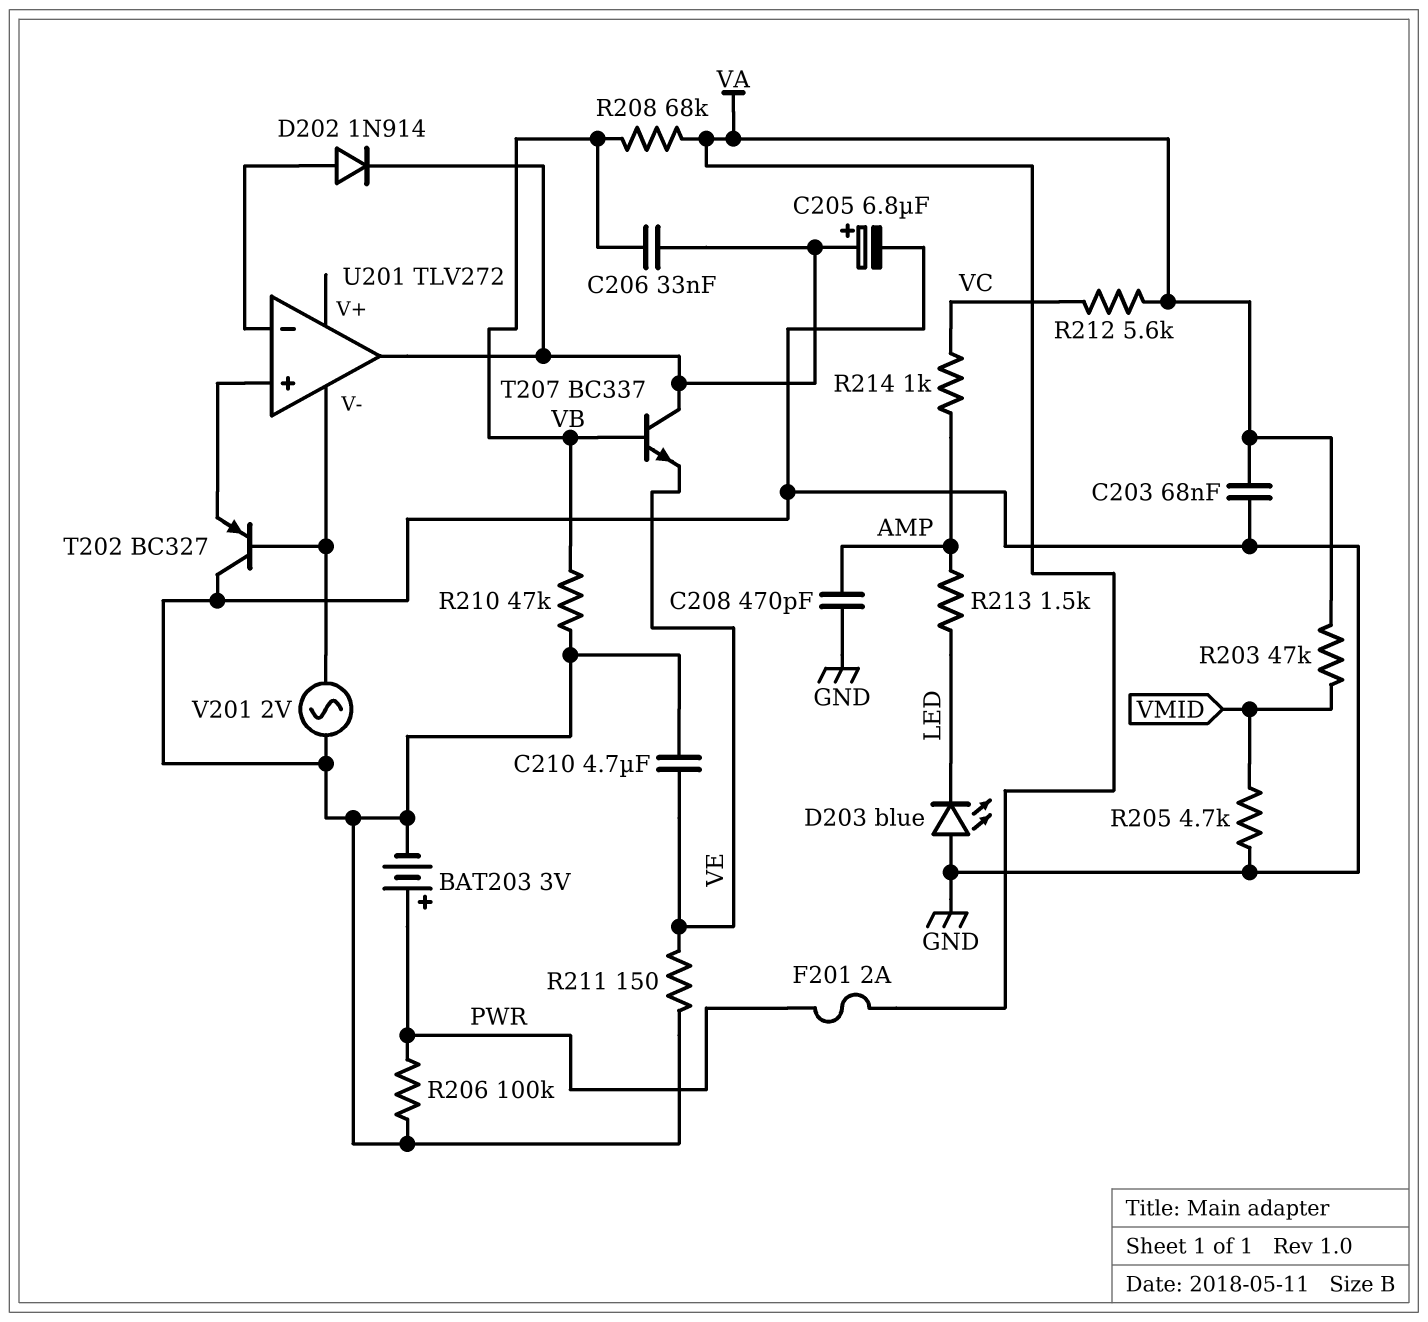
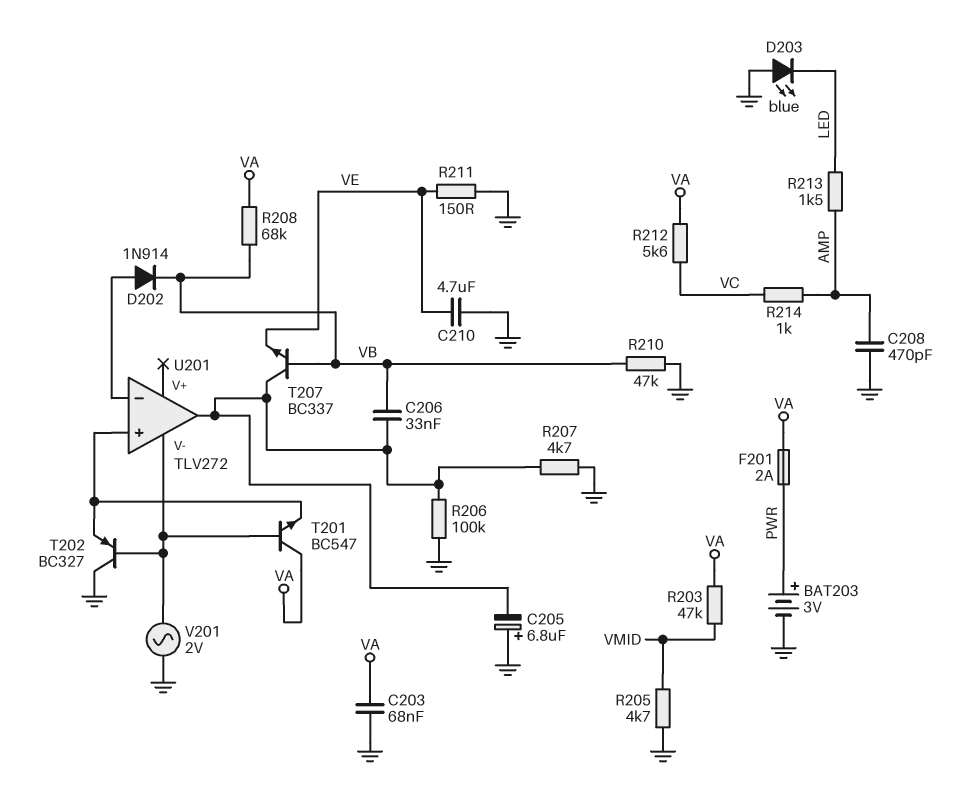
C205: 6.8uF (plus U201/out, minus GND) -> 6.8uF (plus GND, minus U201/out)
D202: diode 1N914 (A U201/in-, K U201/out) -> diode 1N914 (A U201/in-, K VB)
R206: 100k (GND, PWR) -> 100k (GND, U201/out)
R207: none -> 4.7k (GND, U201/out)
T201: none -> NPN BC547 (B U201/V-, C VA, E U201/in+)

